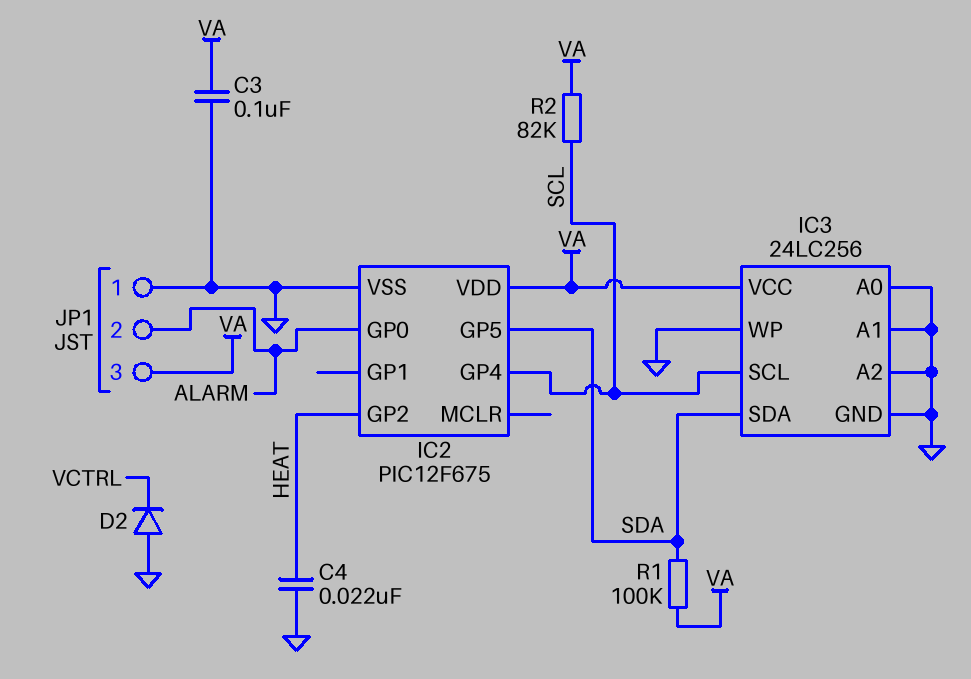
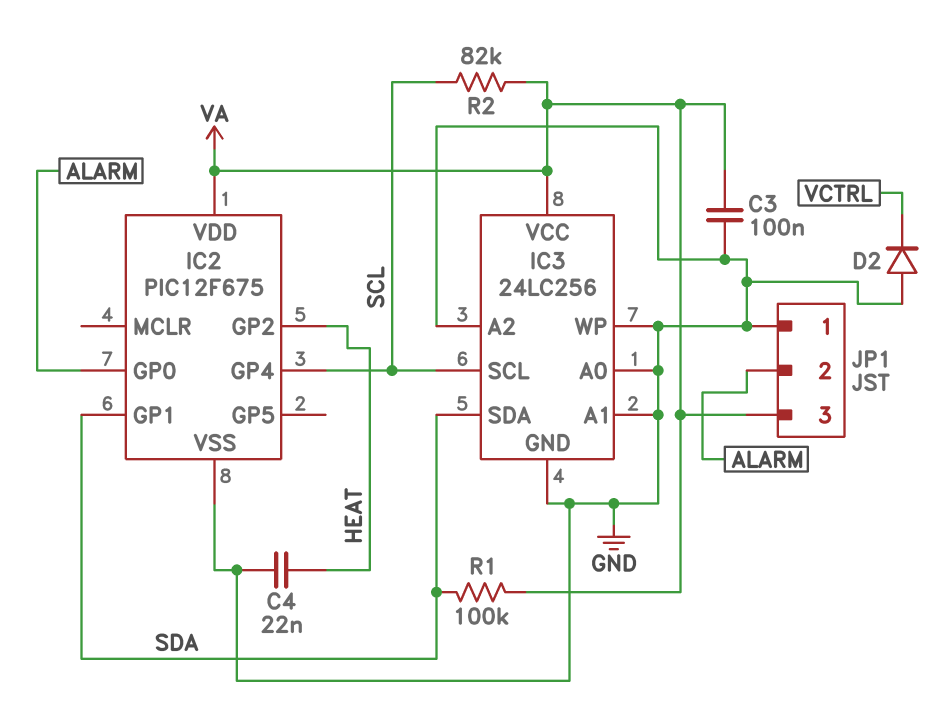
IC2 pin GP1: none -> SDA
IC2 pin GP5: SDA -> none

